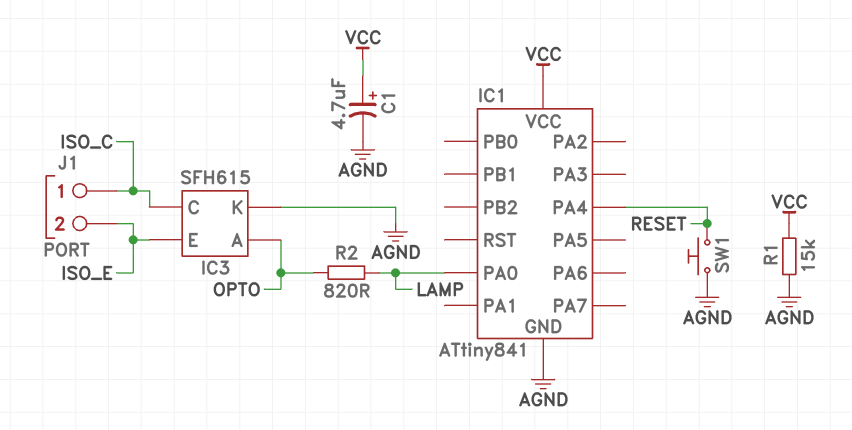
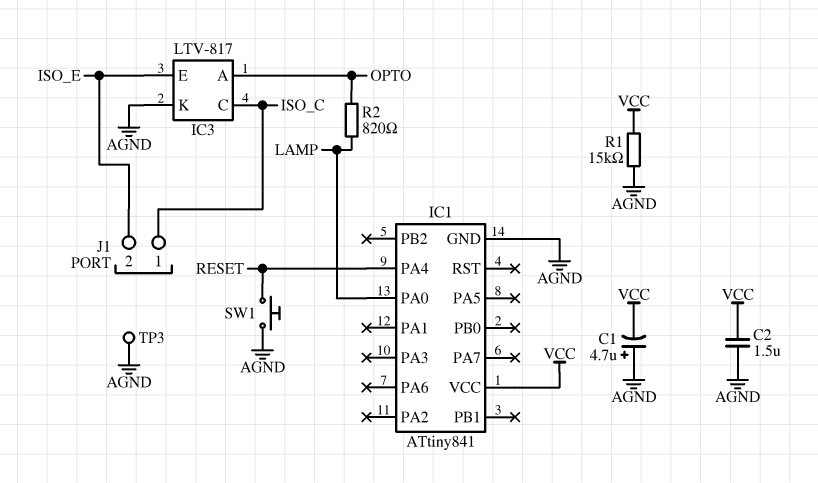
C1: 4.7uF (plus VCC, minus AGND) -> 4.7uF (plus AGND, minus VCC)
C2: none -> 1.5uF (AGND, VCC)
IC3: SFH615 -> LTV-817
TP3: none -> test point (AGND)

